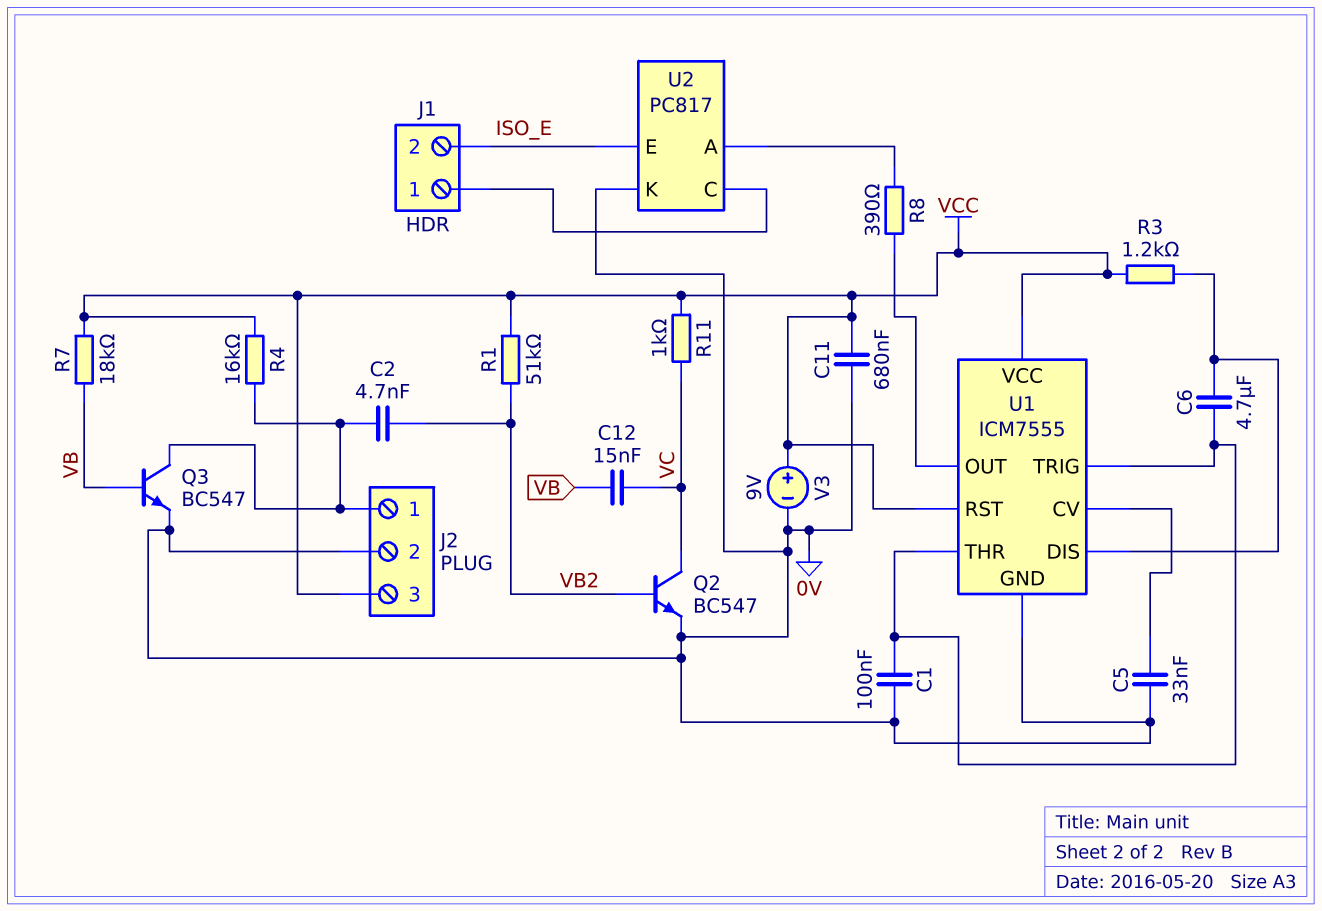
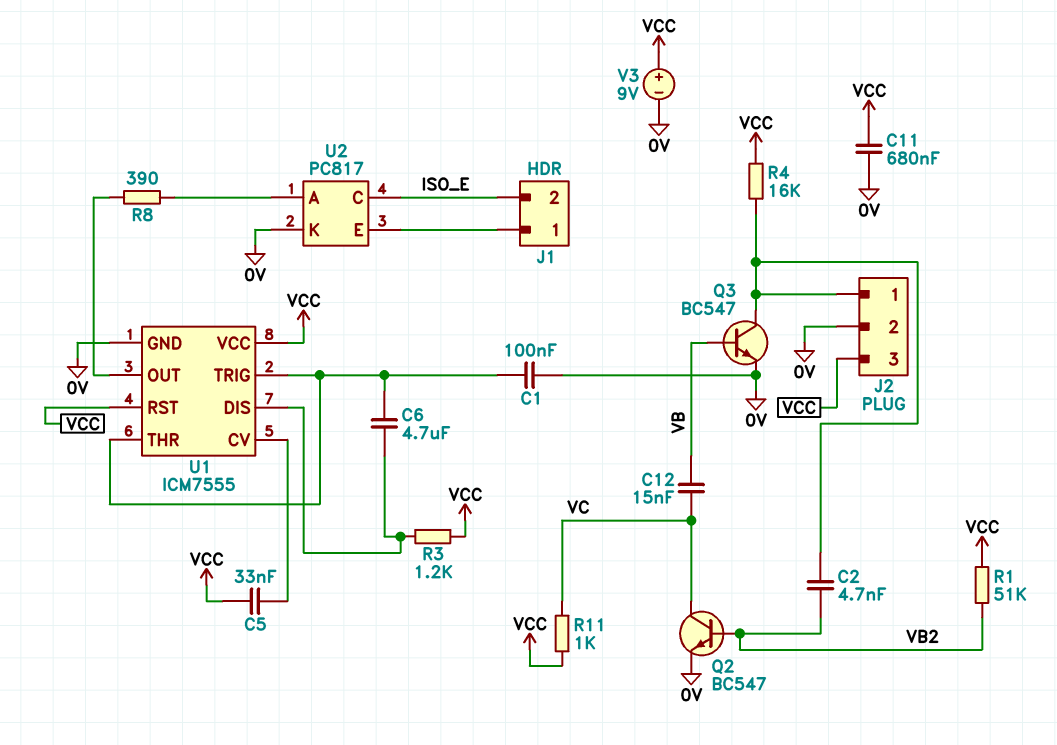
C5: 33nF (0V, U1/CV) -> 33nF (U1/CV, VCC)
R7: 18k (VB, VCC) -> none
U2 pin C: J1/1 -> ISO_E
U2 pin E: ISO_E -> J1/1

